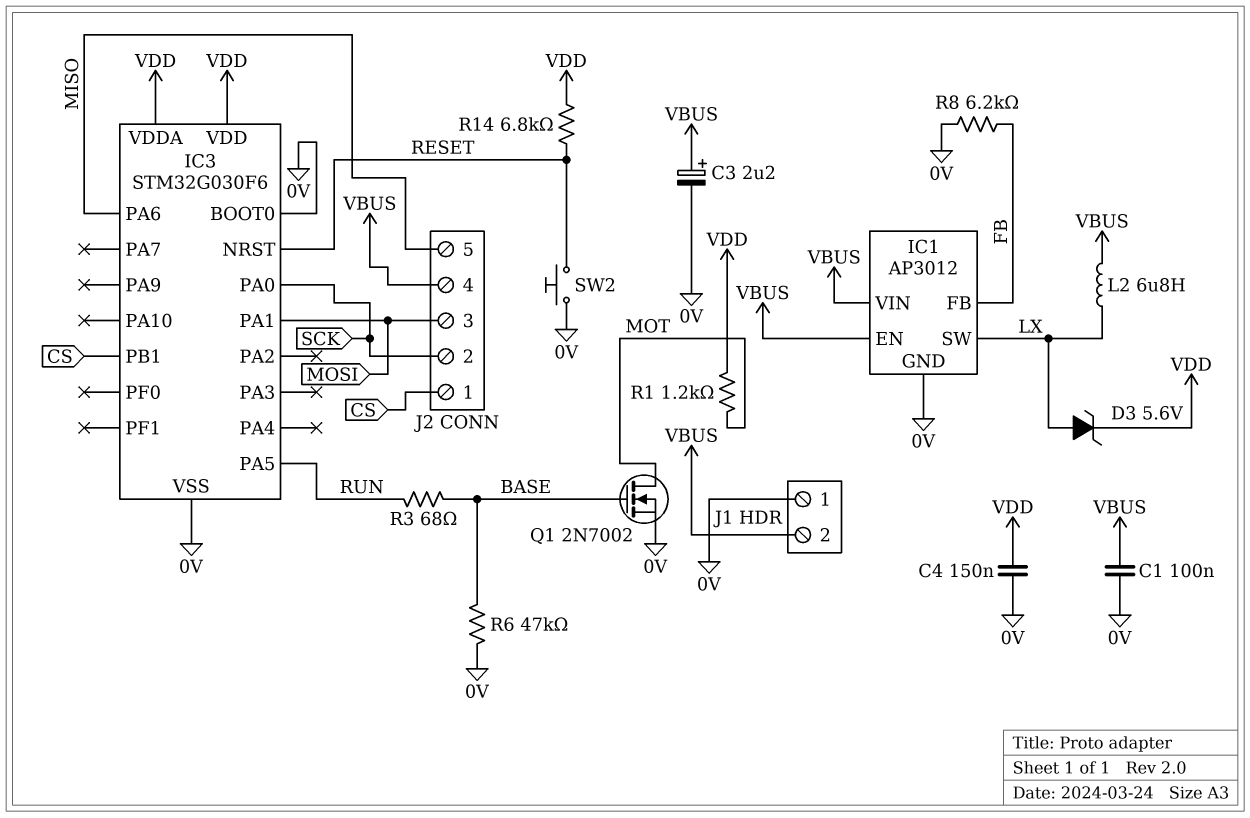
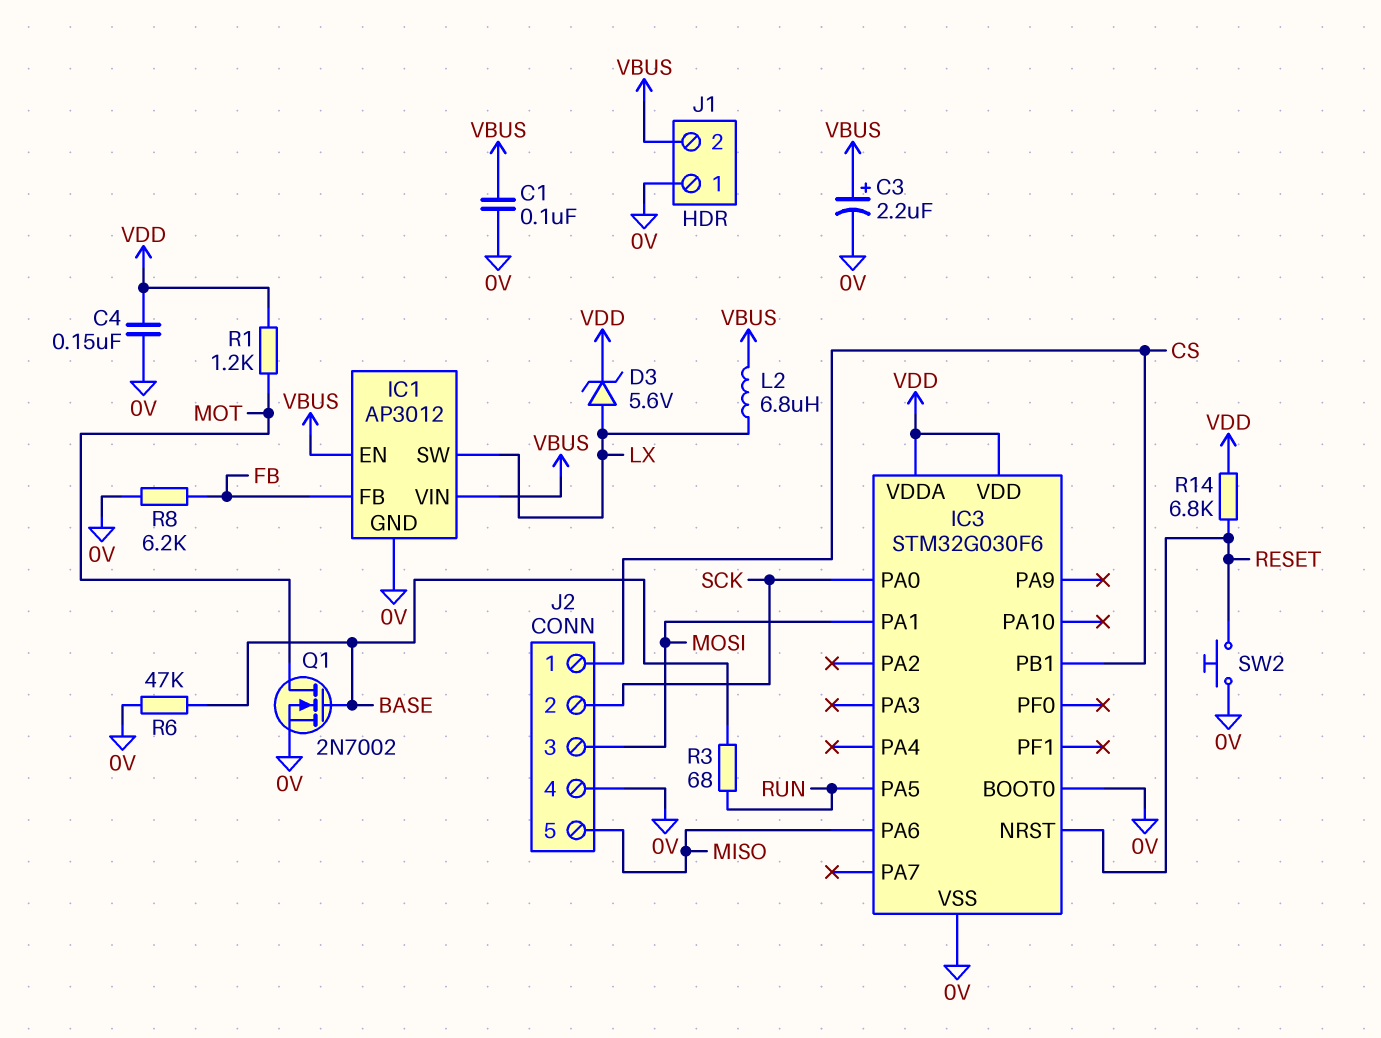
J2 pin 4: VBUS -> 0V

